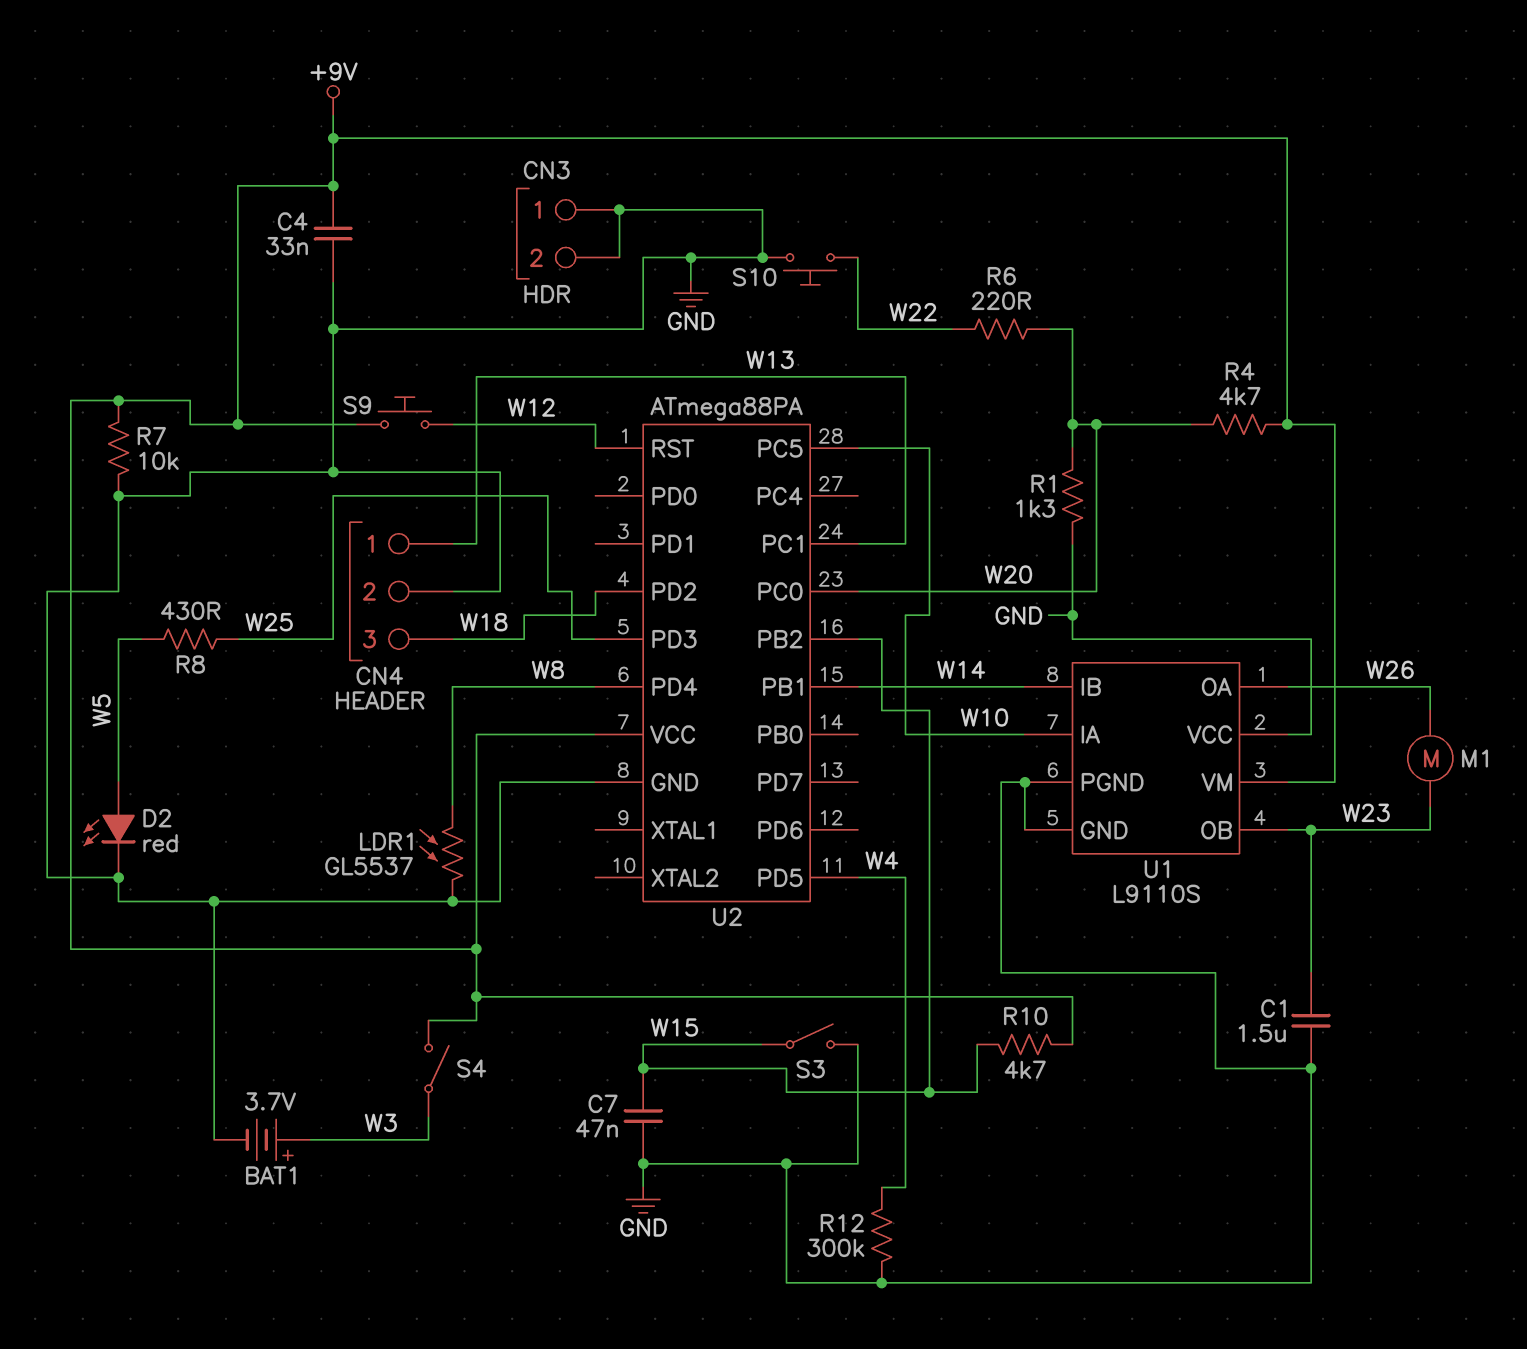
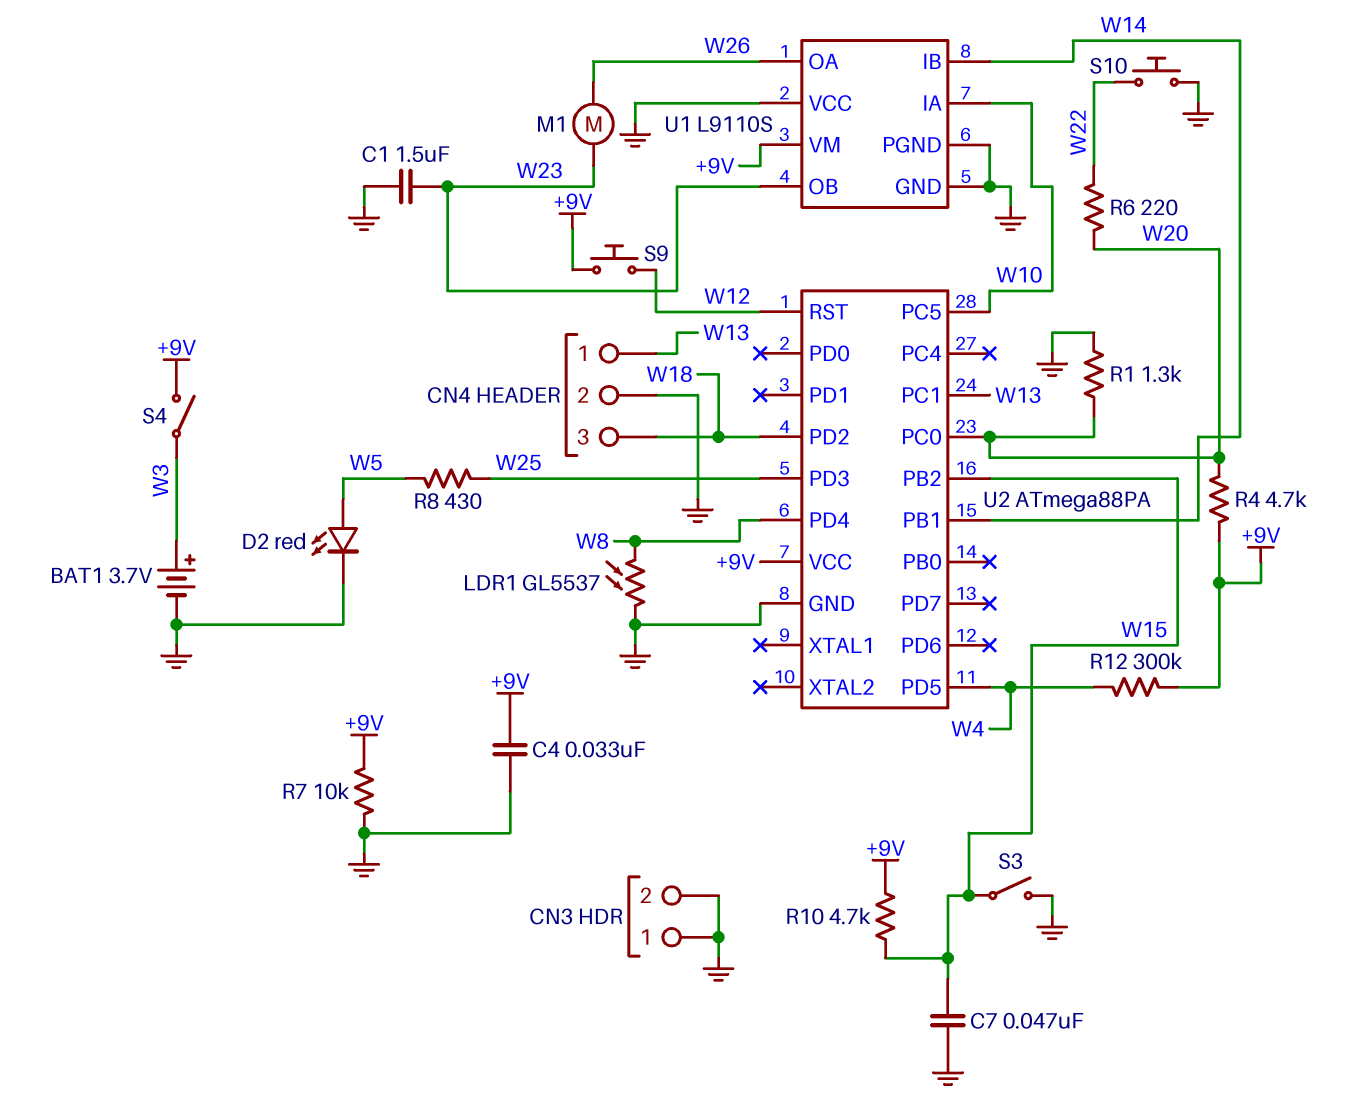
R12: 300k (GND, W4) -> 300k (+9V, W4)

